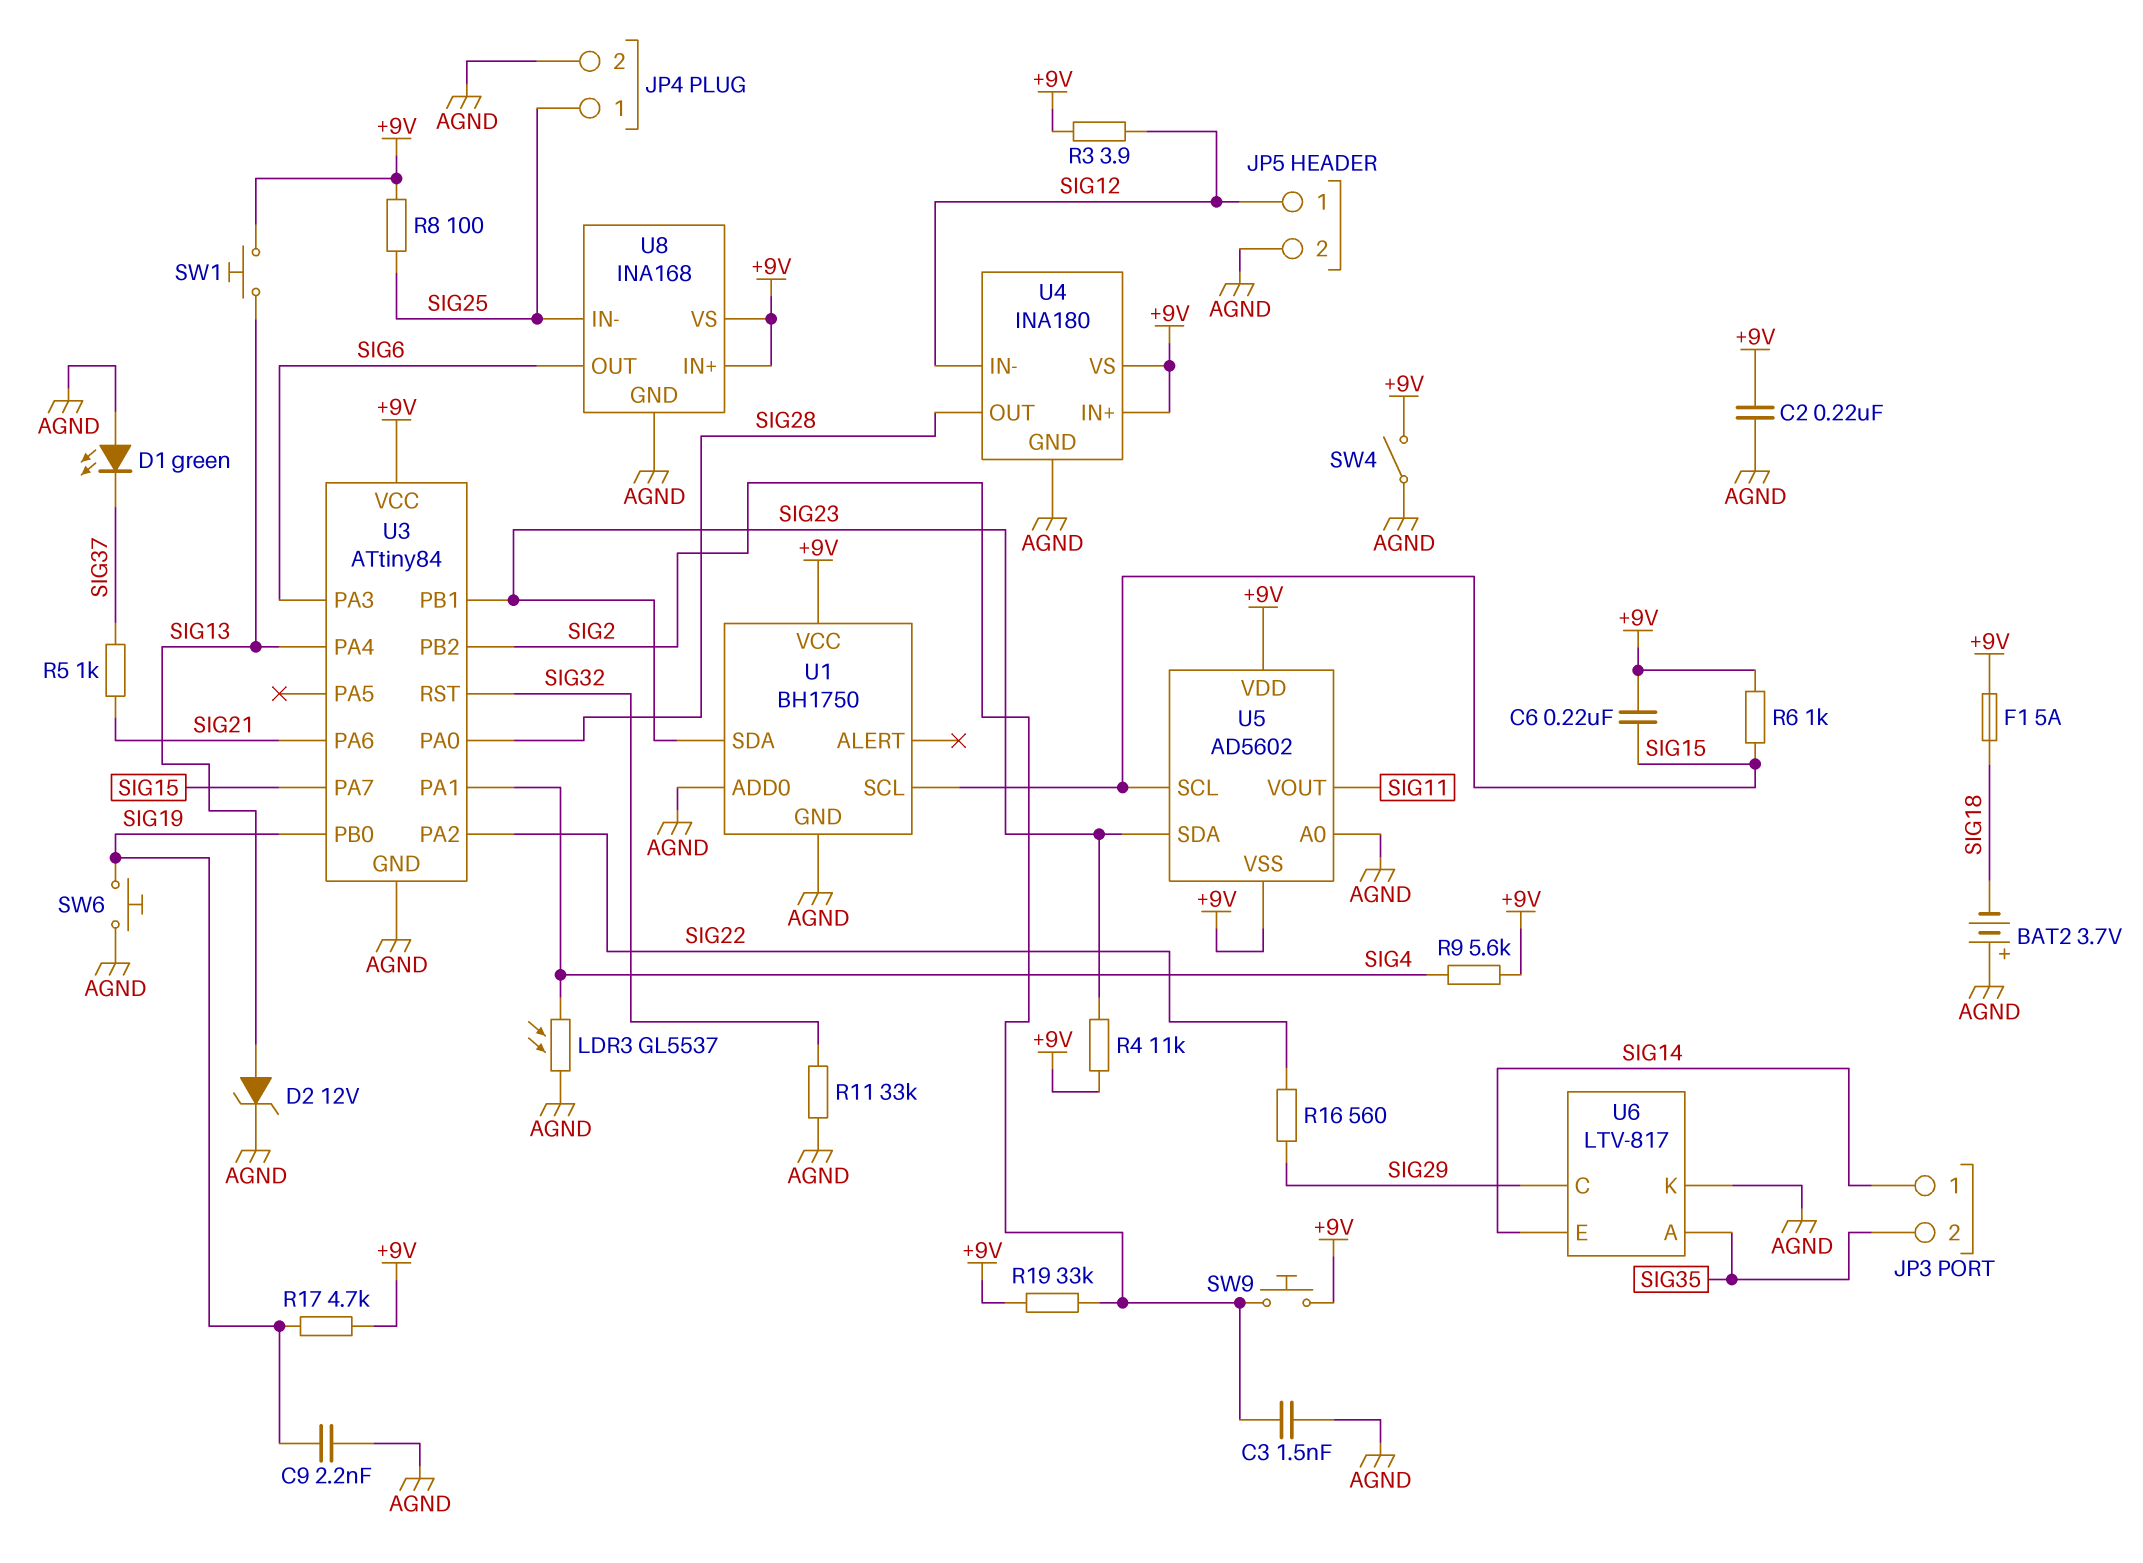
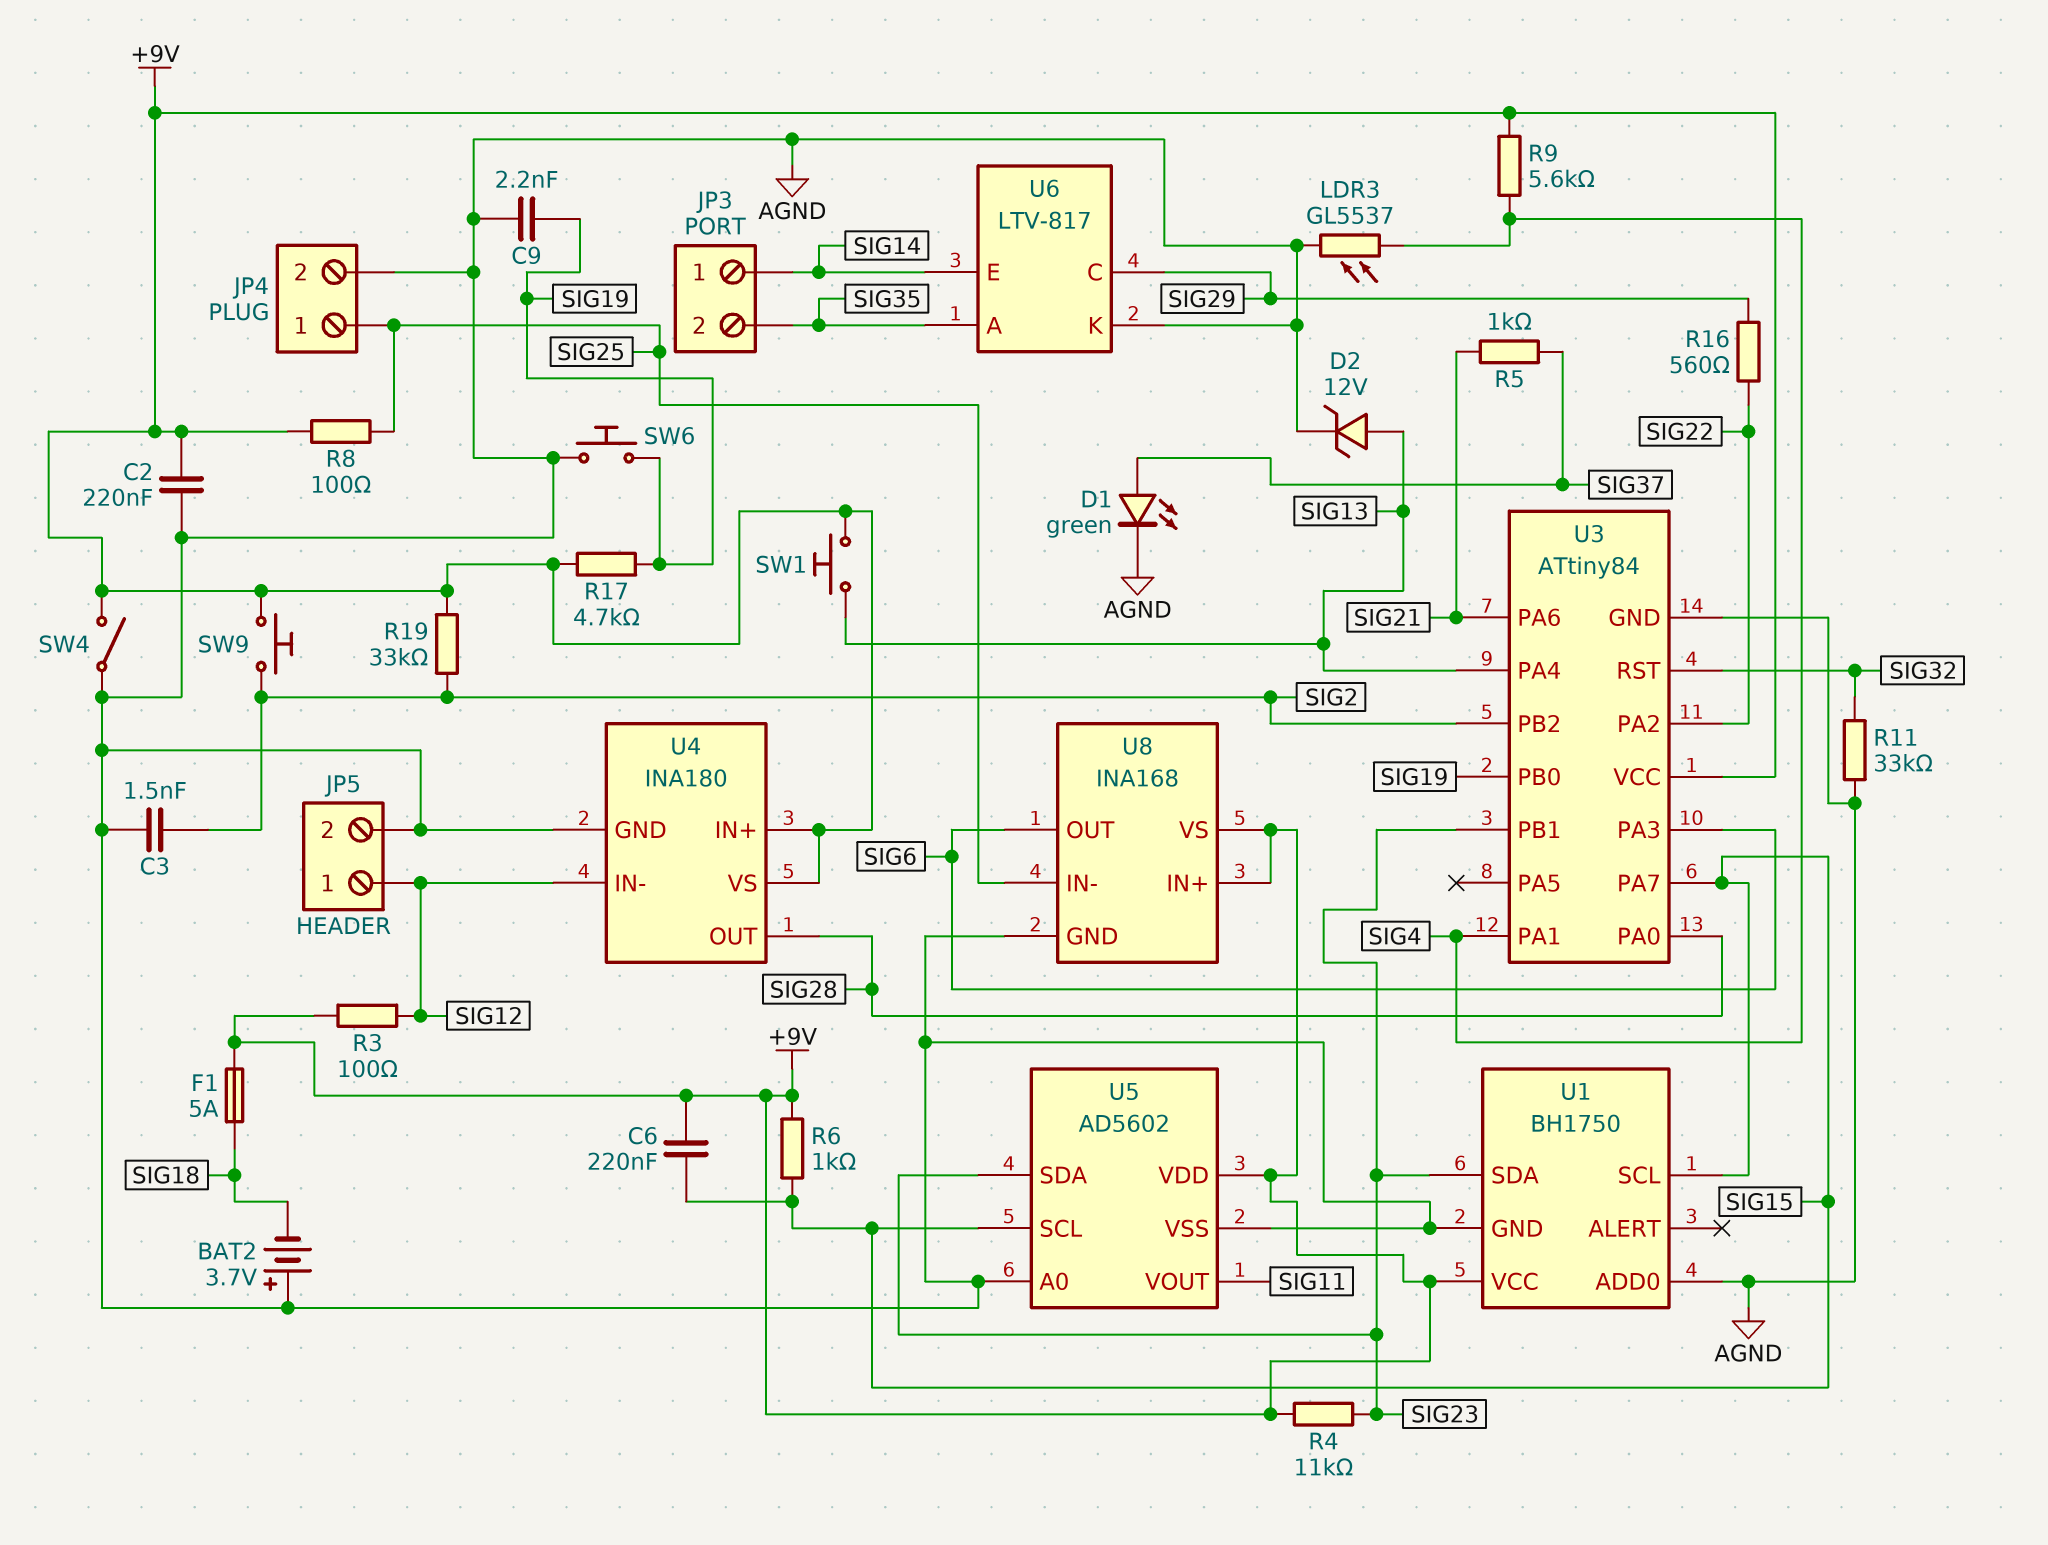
D1: LED green (A AGND, K SIG37) -> LED green (A SIG37, K AGND)
R3: 3.9 (+9V, SIG12) -> 100 (+9V, SIG12)
U5 pin VSS: +9V -> AGND

